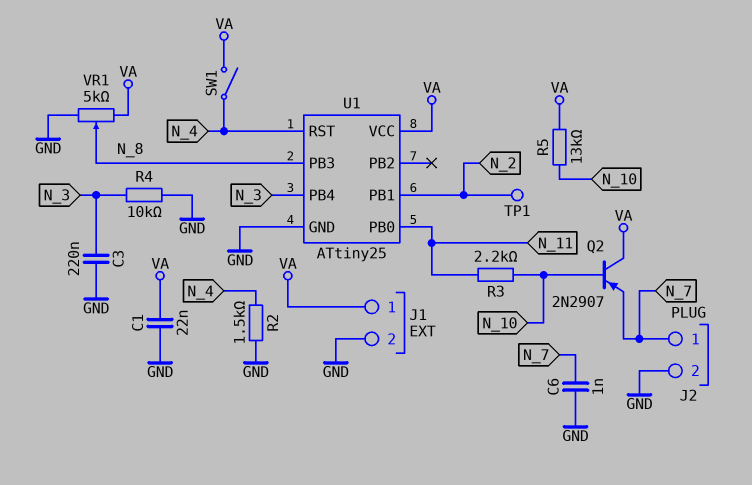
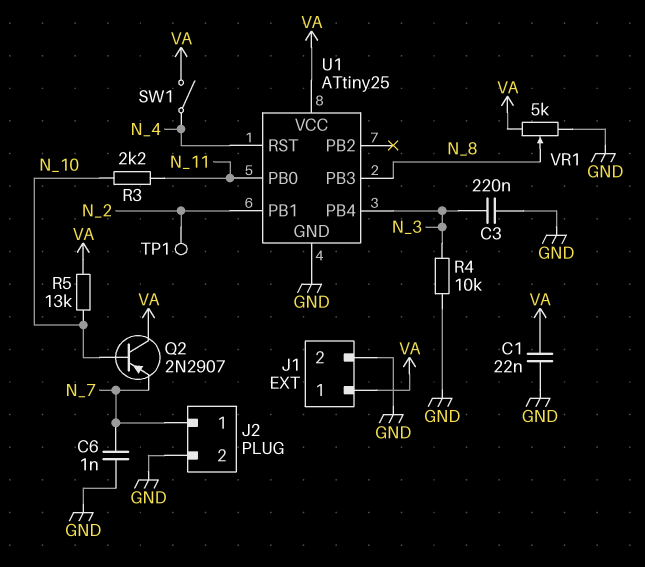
R2: 1.5k (GND, N_4) -> none

